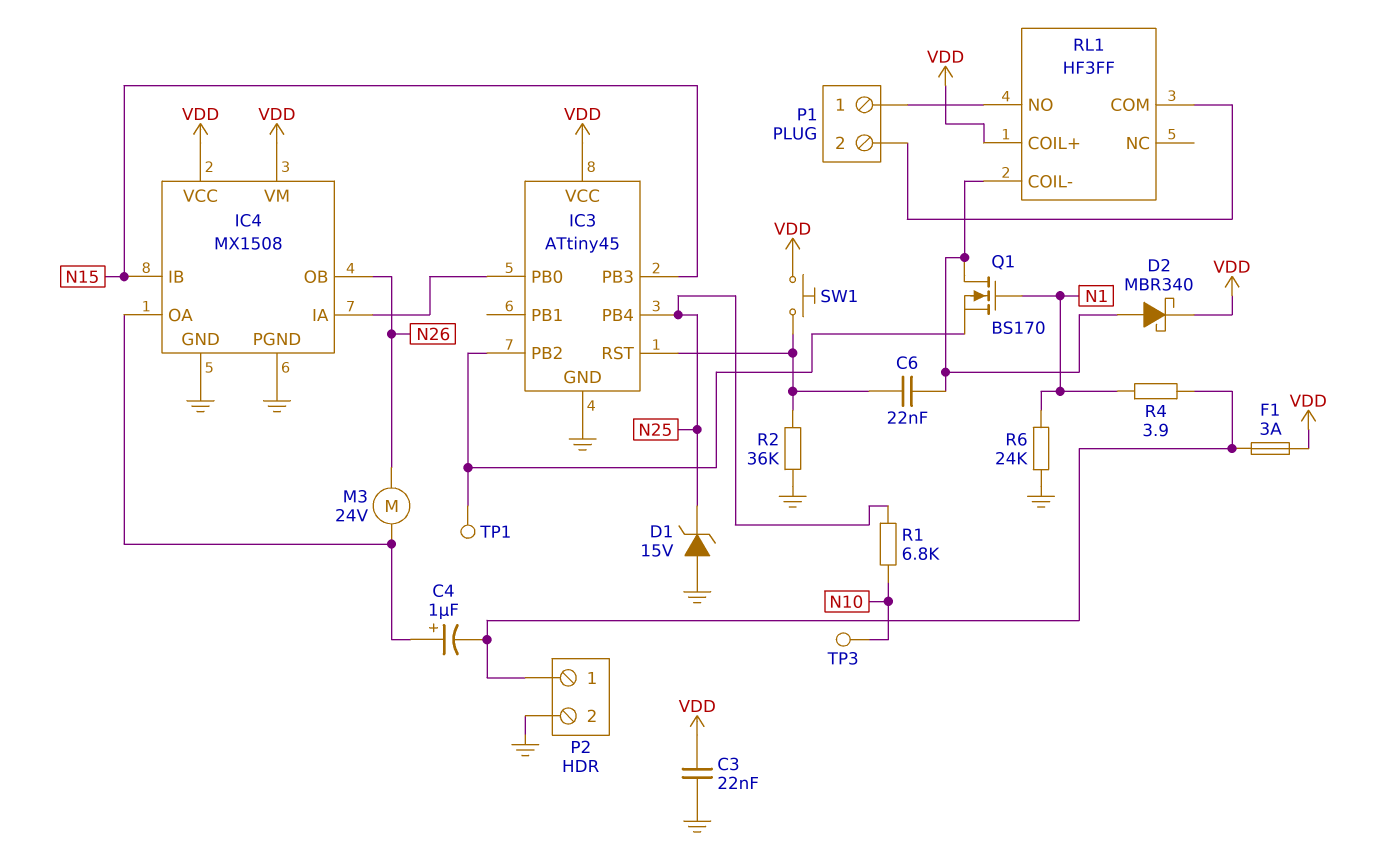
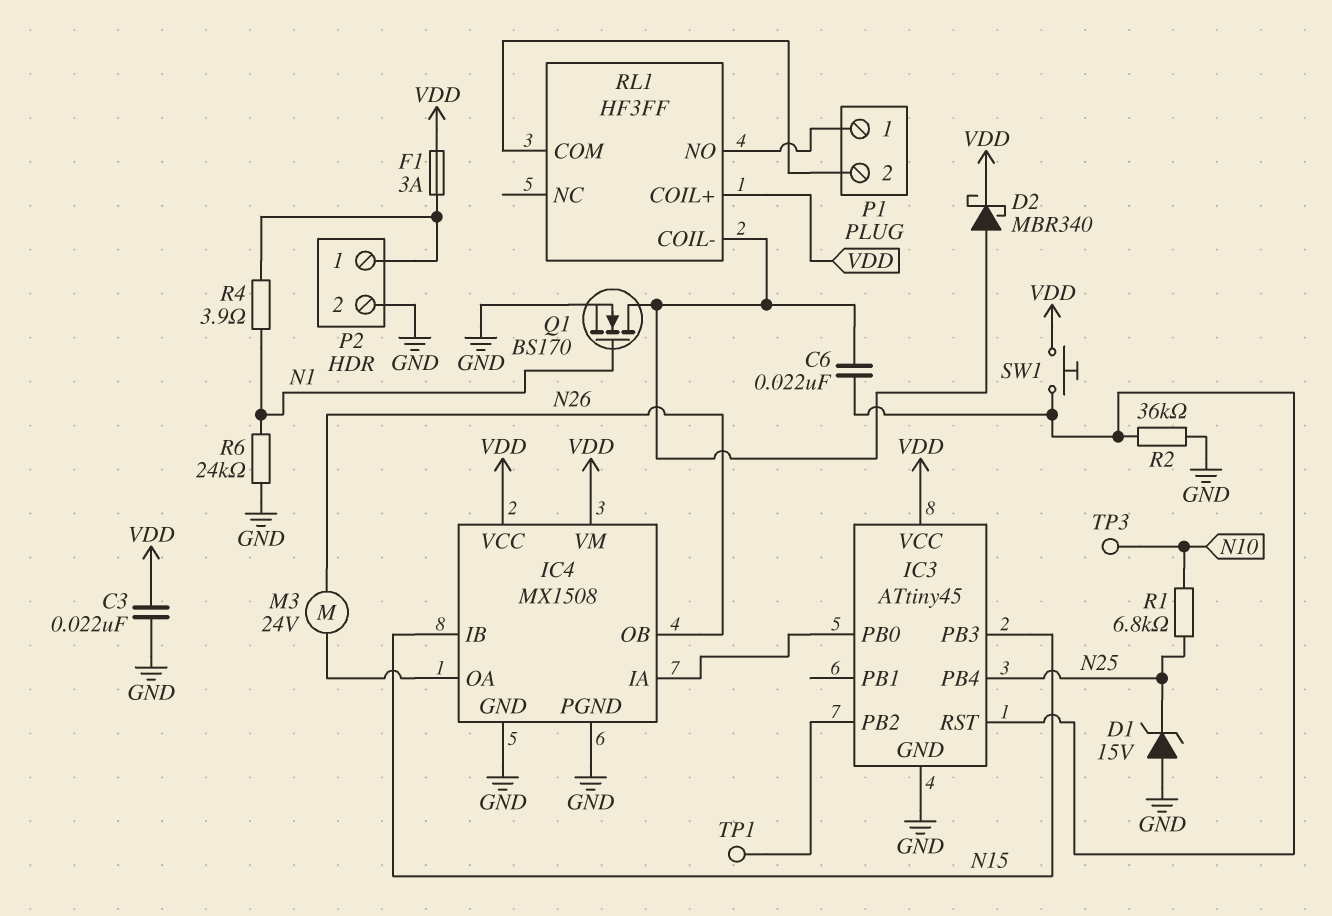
C4: 1uF (plus IC4/OA, minus P2/1) -> none
Q1: NMOS BS170 (G N1, D RL1/COIL-, S IC3/PB2) -> NMOS BS170 (G N1, D RL1/COIL-, S GND)

